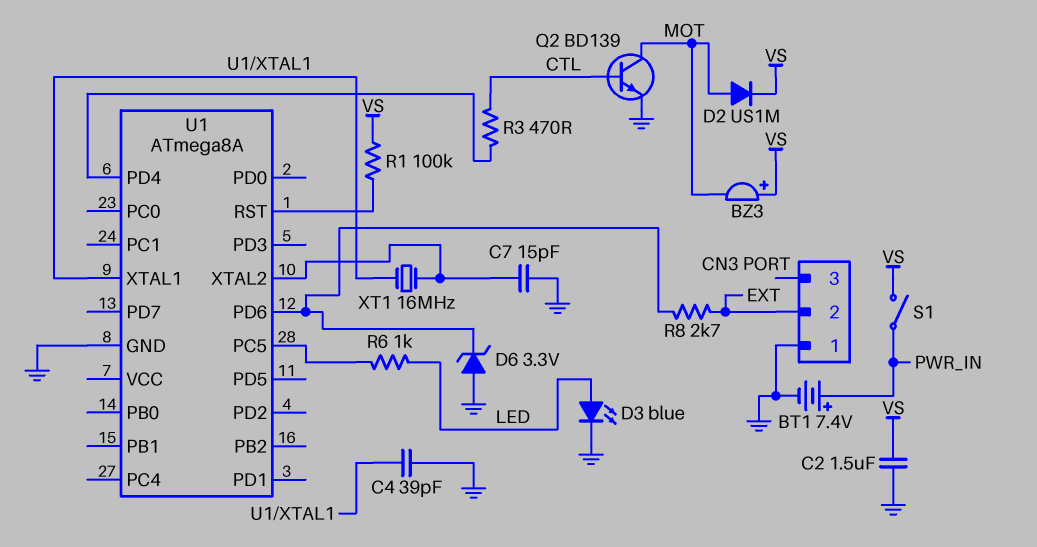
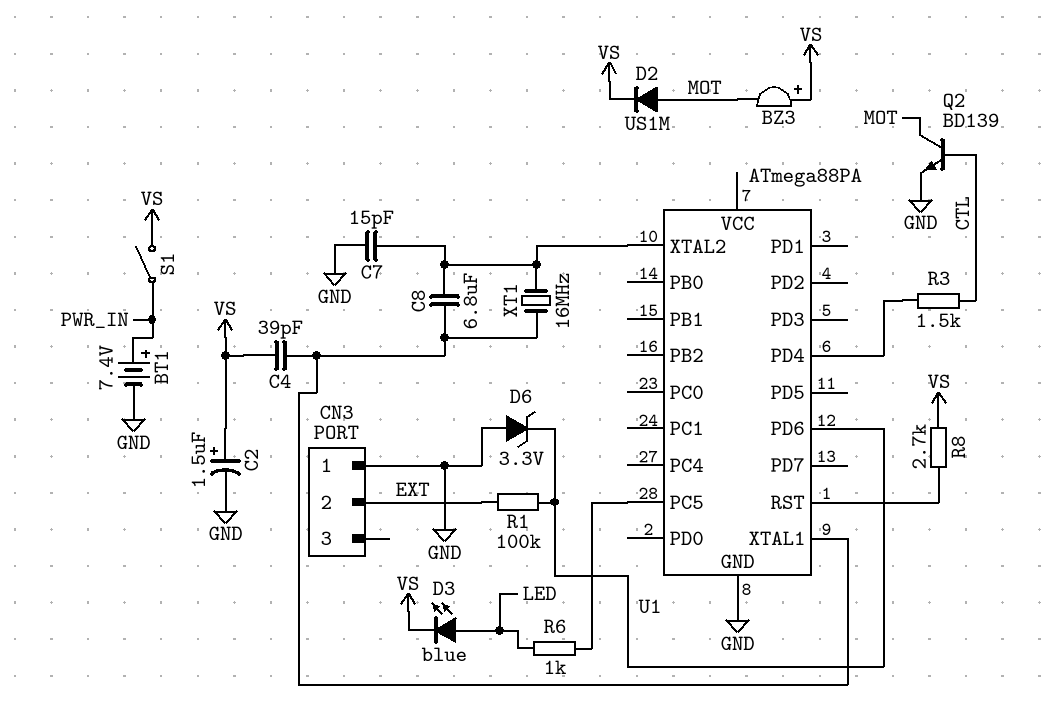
C2: 1.5uF (GND, VS) -> 1.5uF (plus VS, minus GND)
C4: 39pF (GND, U1/XTAL1) -> 39pF (U1/XTAL1, VS)
C8: none -> 6.8uF (U1/XTAL1, U1/XTAL2)
D3: LED blue (A LED, K GND) -> LED blue (A LED, K VS)
R1: 100k (U1/RST, VS) -> 100k (EXT, U1/PD6)
R3: 470 (CTL, U1/PD4) -> 1.5k (CTL, U1/PD4)
R8: 2.7k (EXT, U1/PD6) -> 2.7k (U1/RST, VS)
U1: ATmega8A -> ATmega88PA

